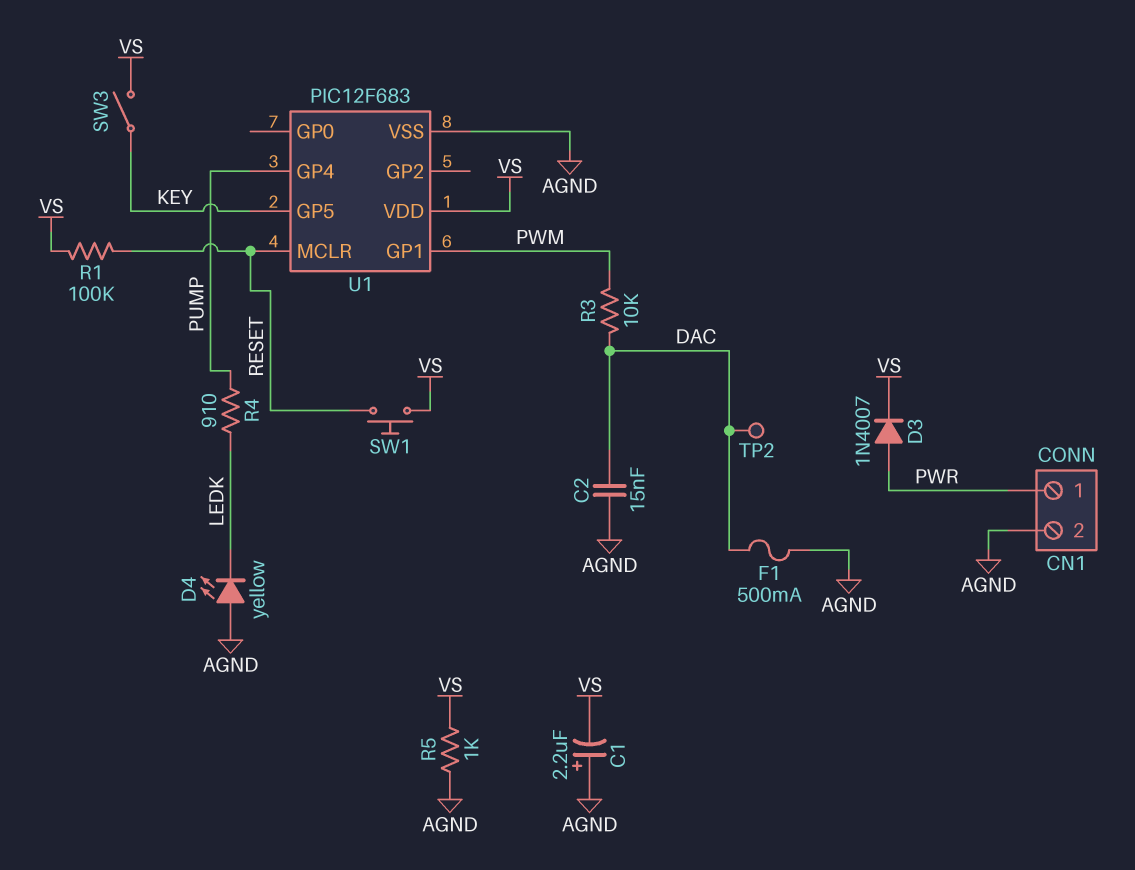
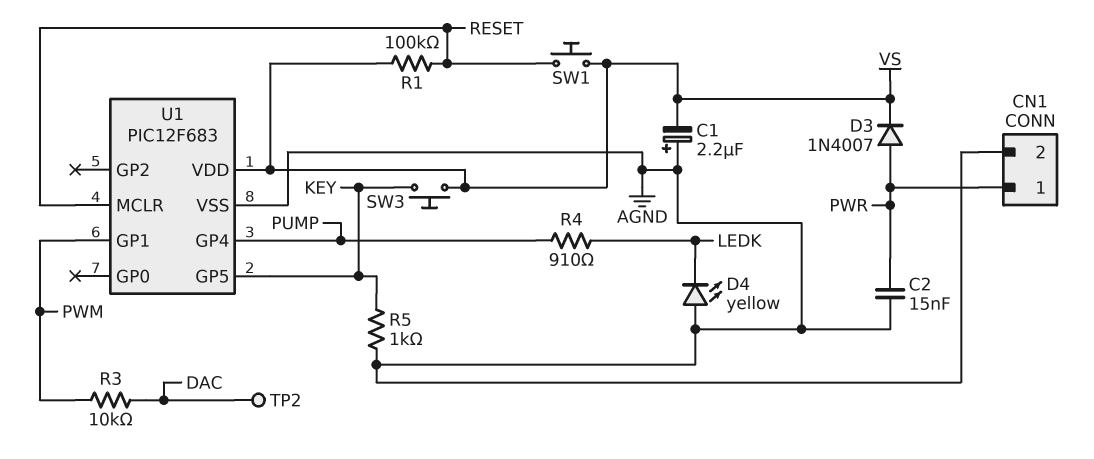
C2: 15nF (AGND, DAC) -> 15nF (AGND, PWR)
F1: 500mA (AGND, DAC) -> none
R5: 1k (AGND, VS) -> 1k (AGND, KEY)
SW3: switch (KEY, VS) -> button (KEY, VS)

